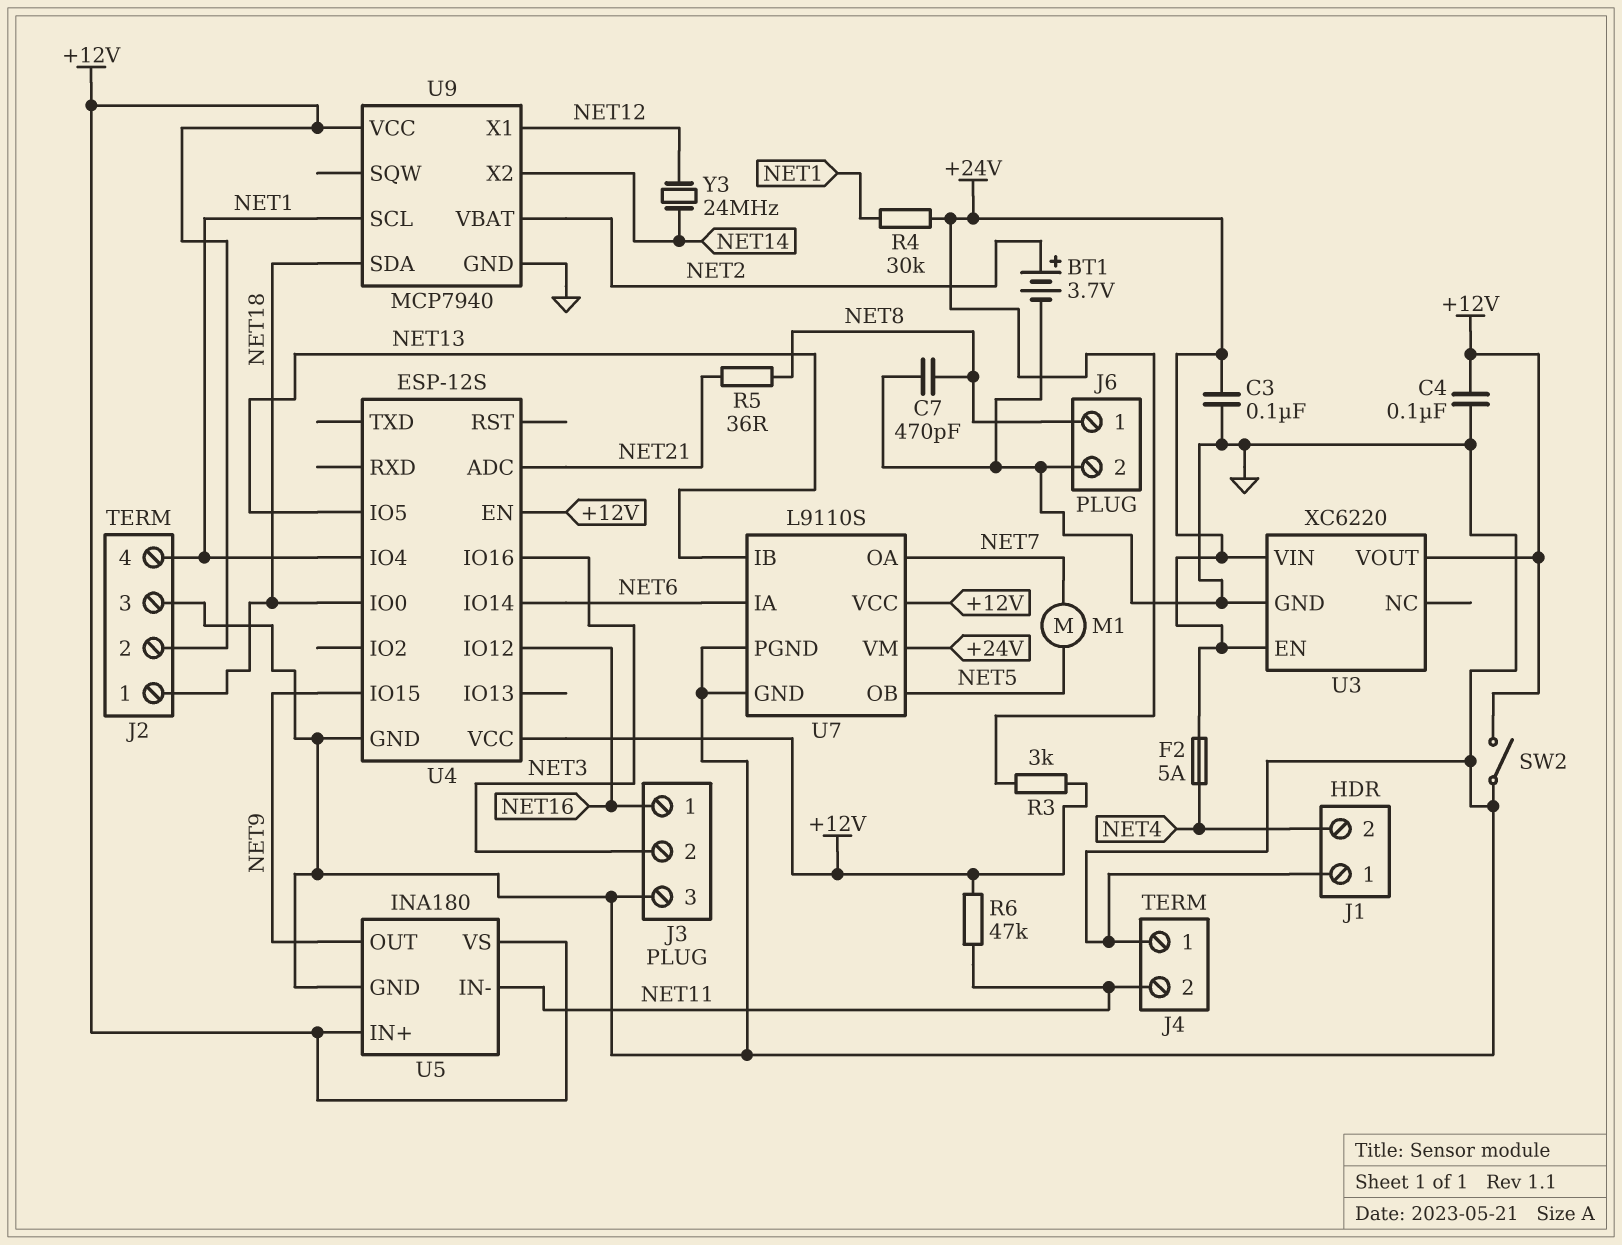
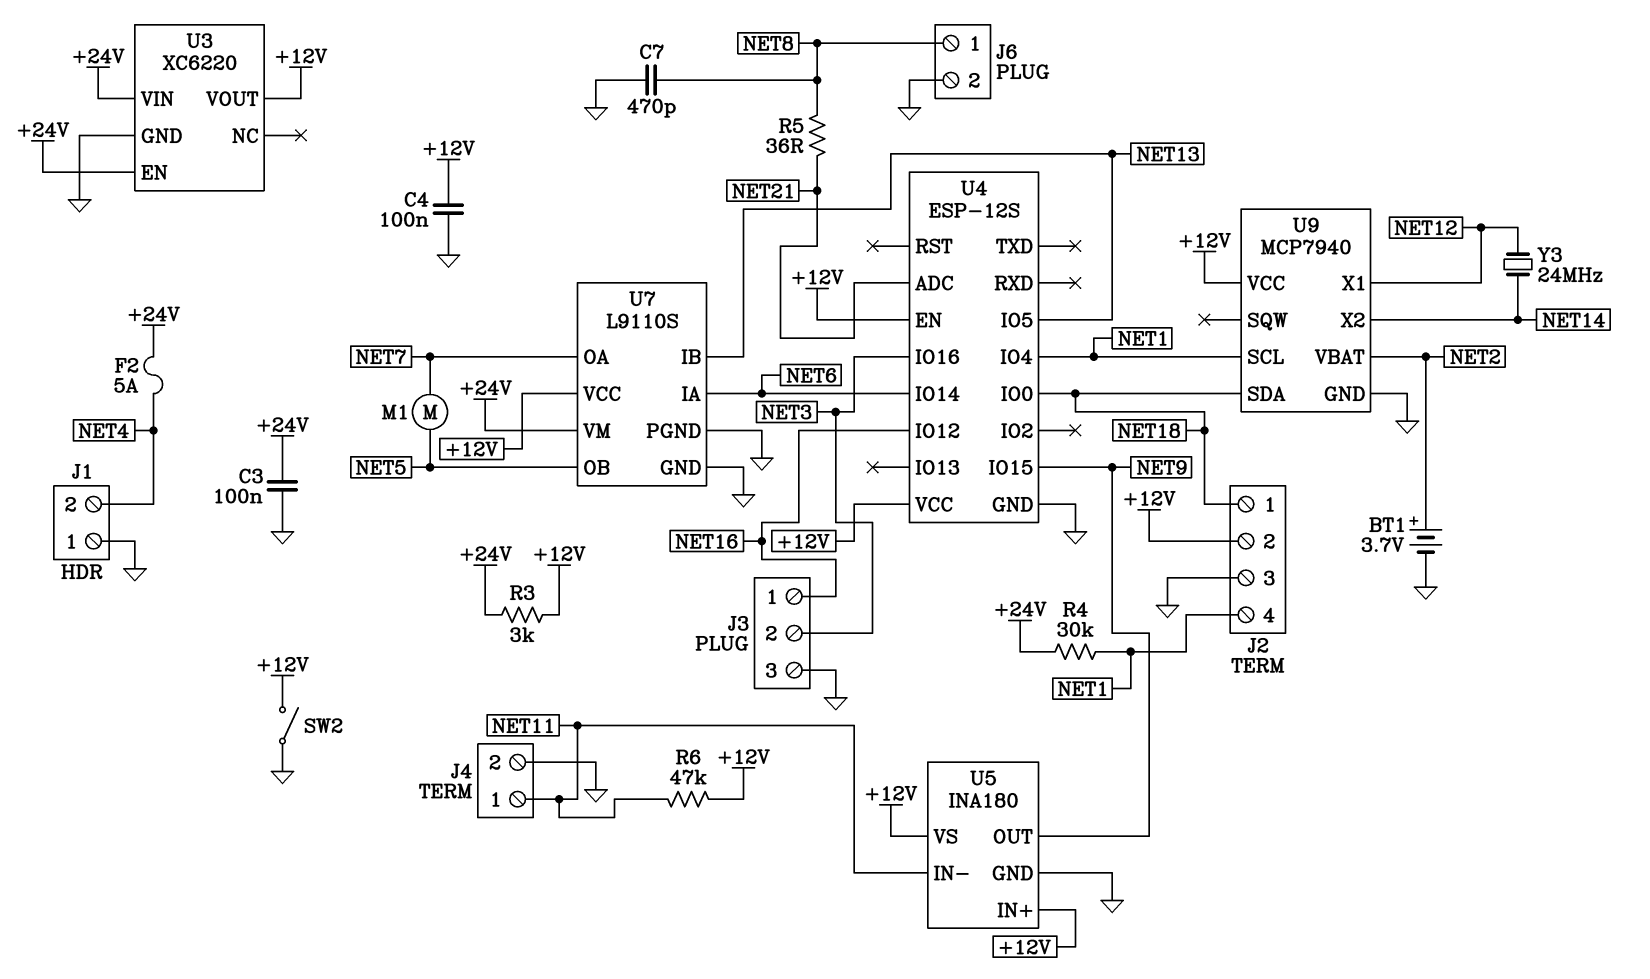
J4 pin 1: GND -> NET11
J4 pin 2: NET11 -> GND

